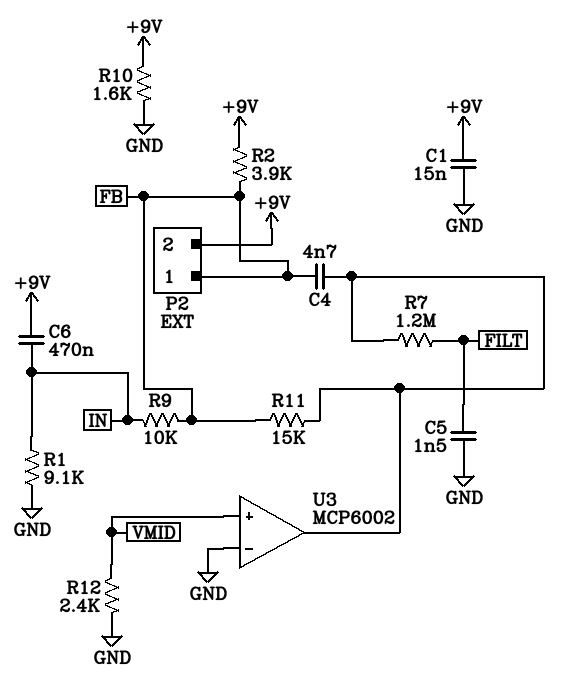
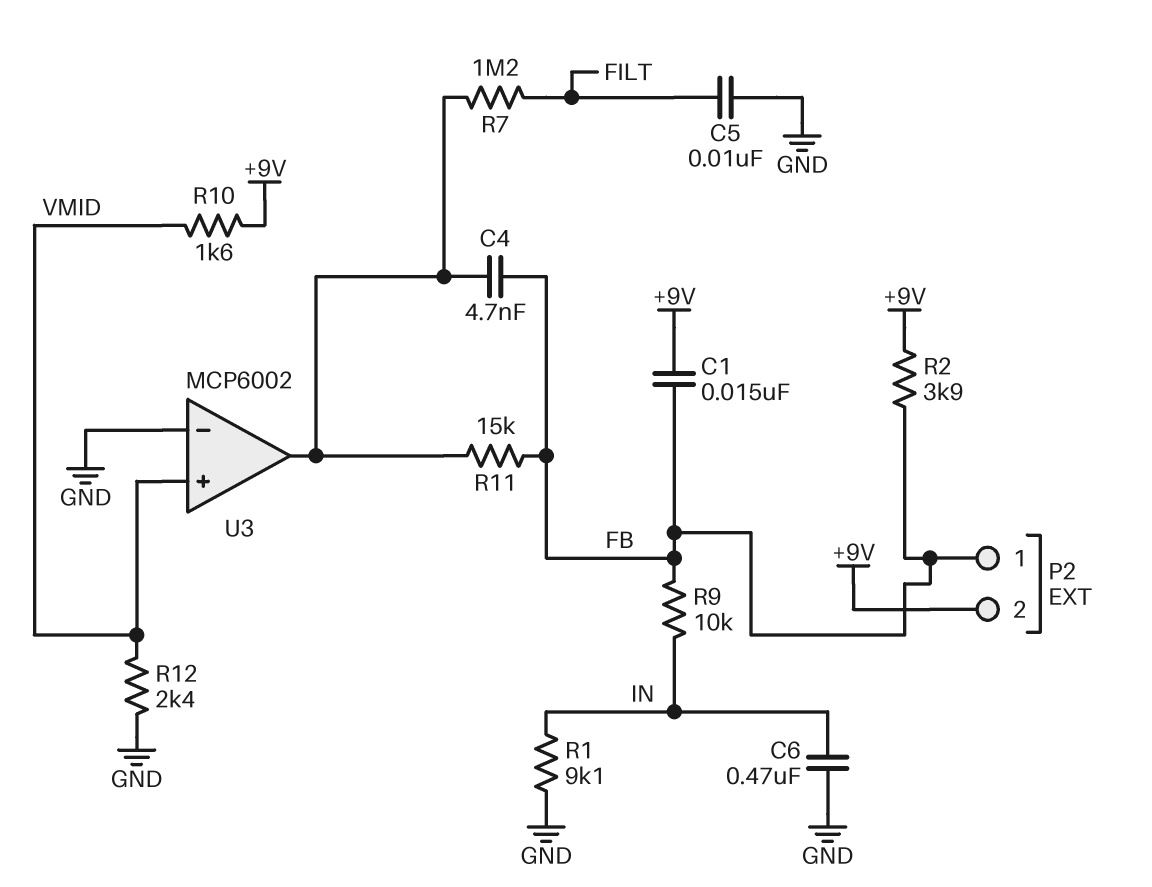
C1: 15nF (+9V, GND) -> 15nF (+9V, FB)
C5: 1.5nF (FILT, GND) -> 10nF (FILT, GND)
C6: 470nF (+9V, IN) -> 470nF (GND, IN)
R10: 1.6k (+9V, GND) -> 1.6k (+9V, VMID)

